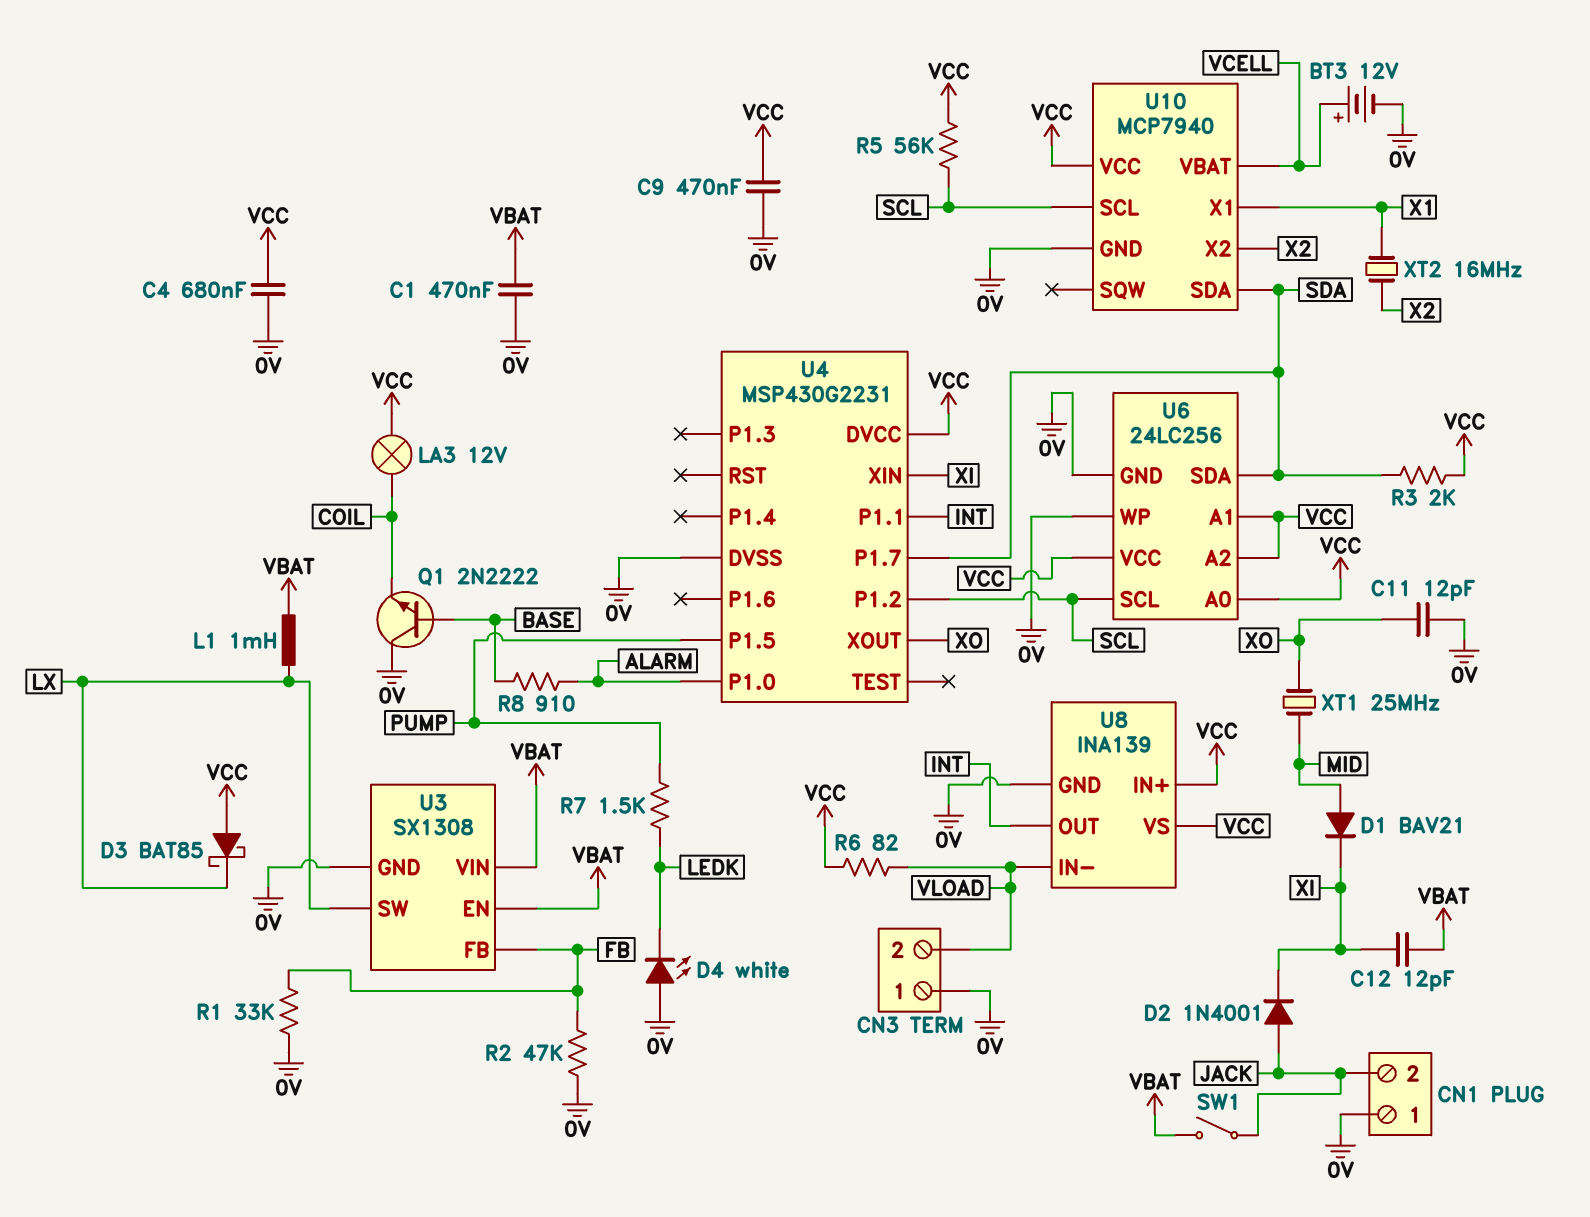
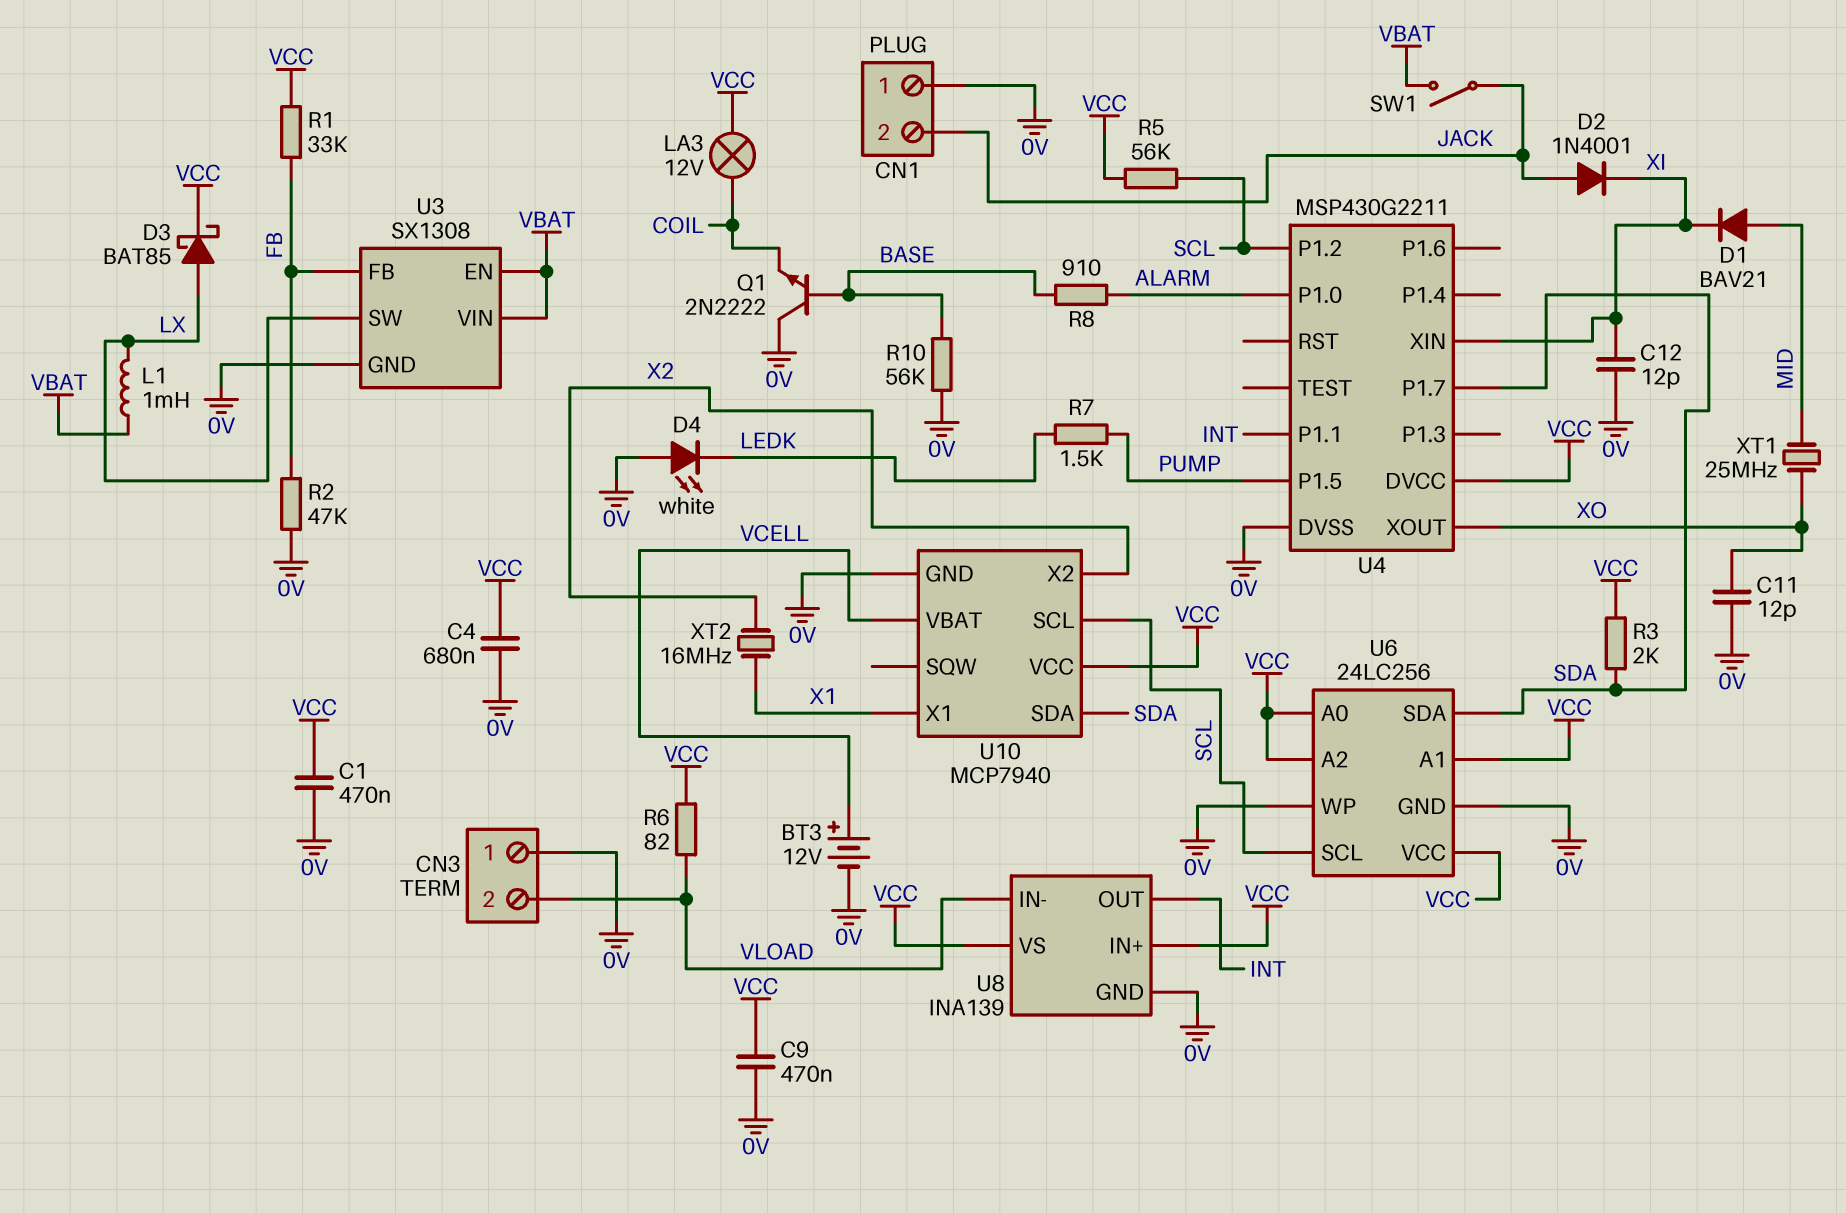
C1: 470nF (0V, VBAT) -> 470nF (0V, VCC)
C12: 12pF (VBAT, XI) -> 12pF (0V, XI)
D3: schottky BAT85 (A VCC, K LX) -> schottky BAT85 (A LX, K VCC)
R1: 33k (0V, FB) -> 33k (FB, VCC)
R10: none -> 56k (0V, BASE)
U4: MSP430G2231 -> MSP430G2211

